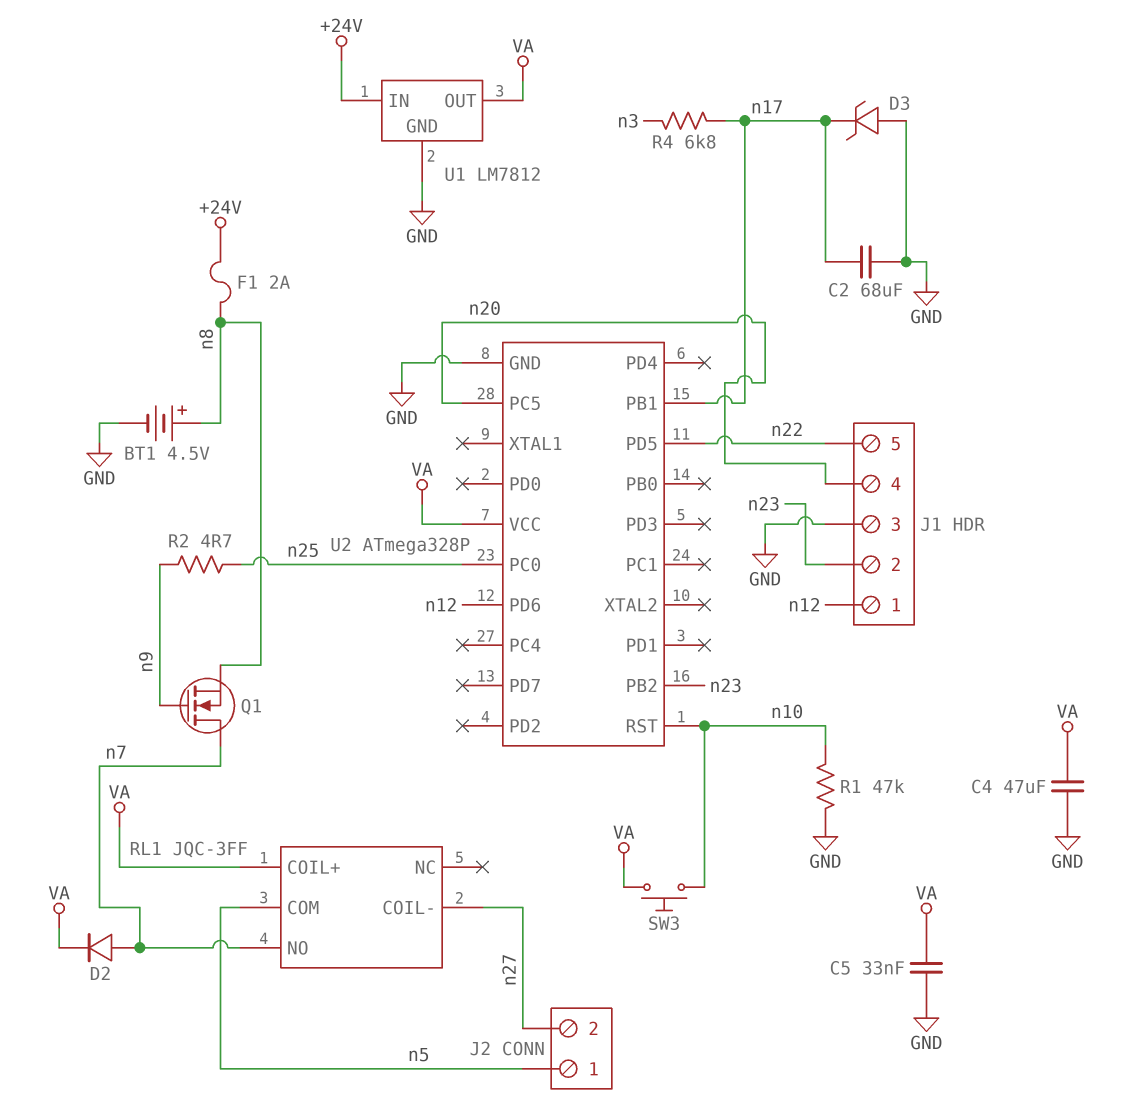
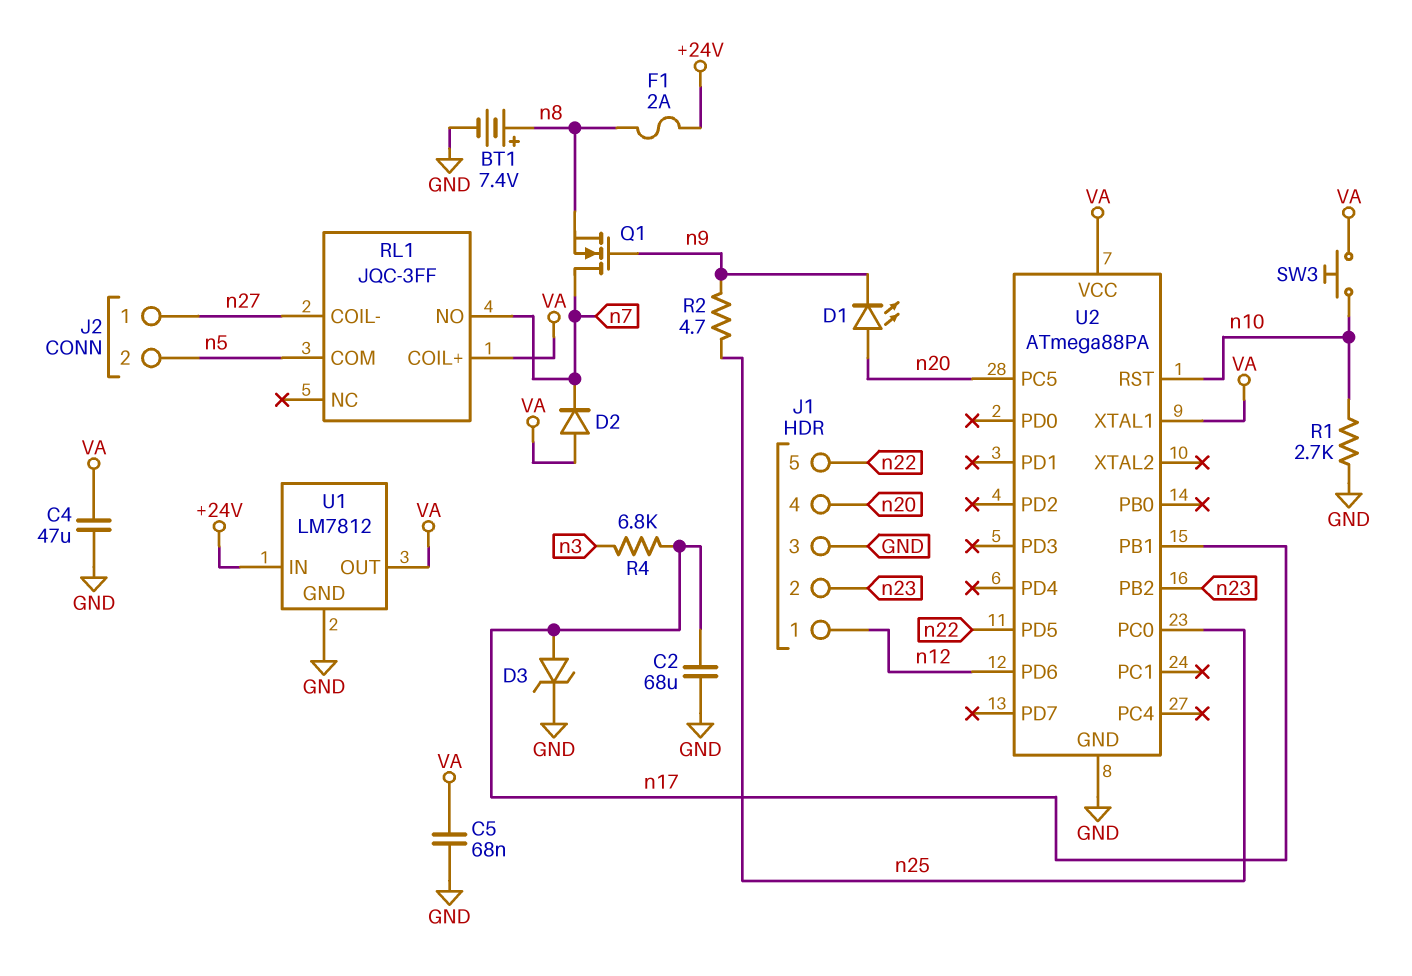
BT1: 4.5V (plus n8, minus GND) -> 7.4V (plus n8, minus GND)
C5: 33nF (GND, VA) -> 68nF (GND, VA)
D1: none -> LED (A n20, K n9)
D2: diode (A n7, K VA) -> diode (A VA, K n7)
D3: zener (A GND, K n17) -> zener (A n17, K GND)
J2 pin 1: n5 -> n27
J2 pin 2: n27 -> n5
R1: 47k (GND, n10) -> 2.7k (GND, n10)
U2: ATmega328P -> ATmega88PA
U2 pin XTAL1: none -> VA

